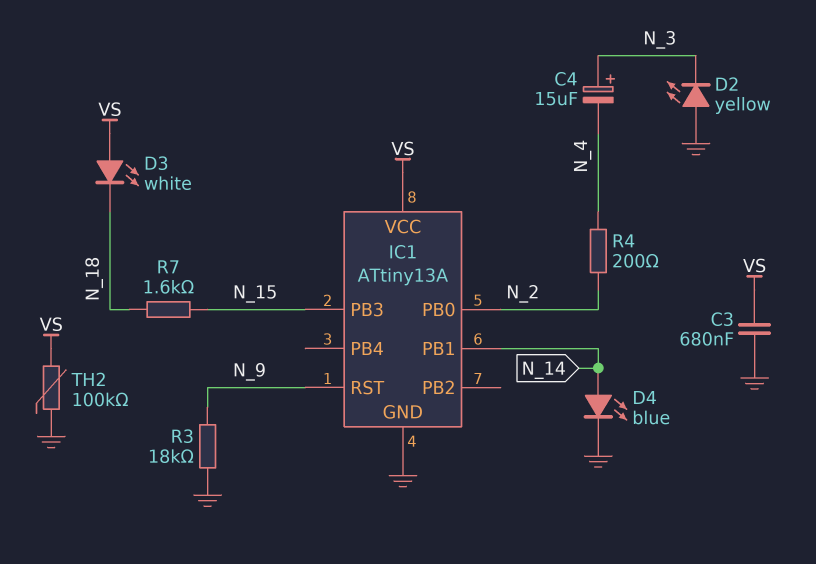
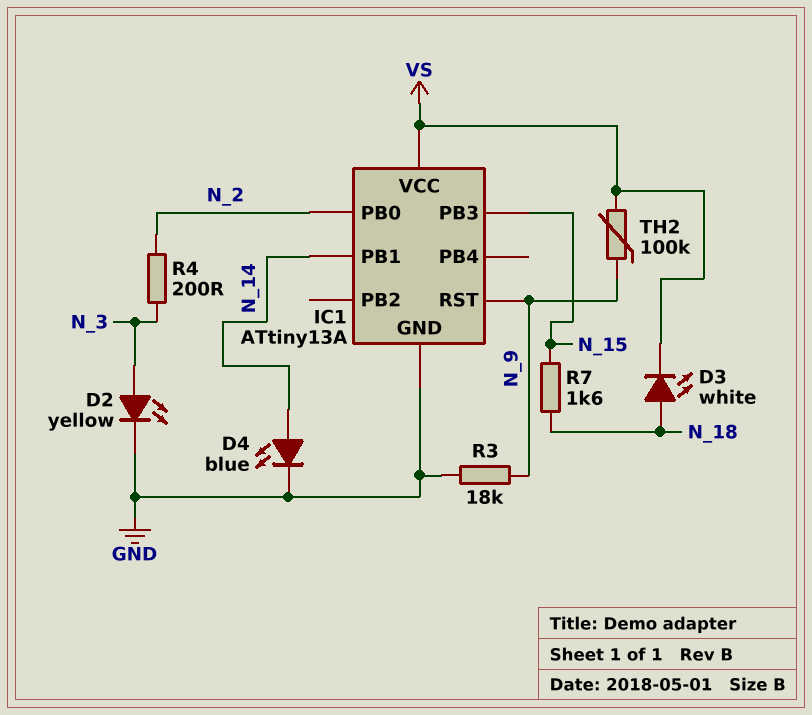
C3: 680nF (GND, VS) -> none
C4: 15uF (plus N_3, minus N_4) -> none
D2: LED yellow (A GND, K N_3) -> LED yellow (A N_3, K GND)
D3: LED white (A VS, K N_18) -> LED white (A N_18, K VS)
R4: 200 (N_2, N_4) -> 200 (N_2, N_3)
TH2: 100k (GND, VS) -> 100k (N_9, VS)

